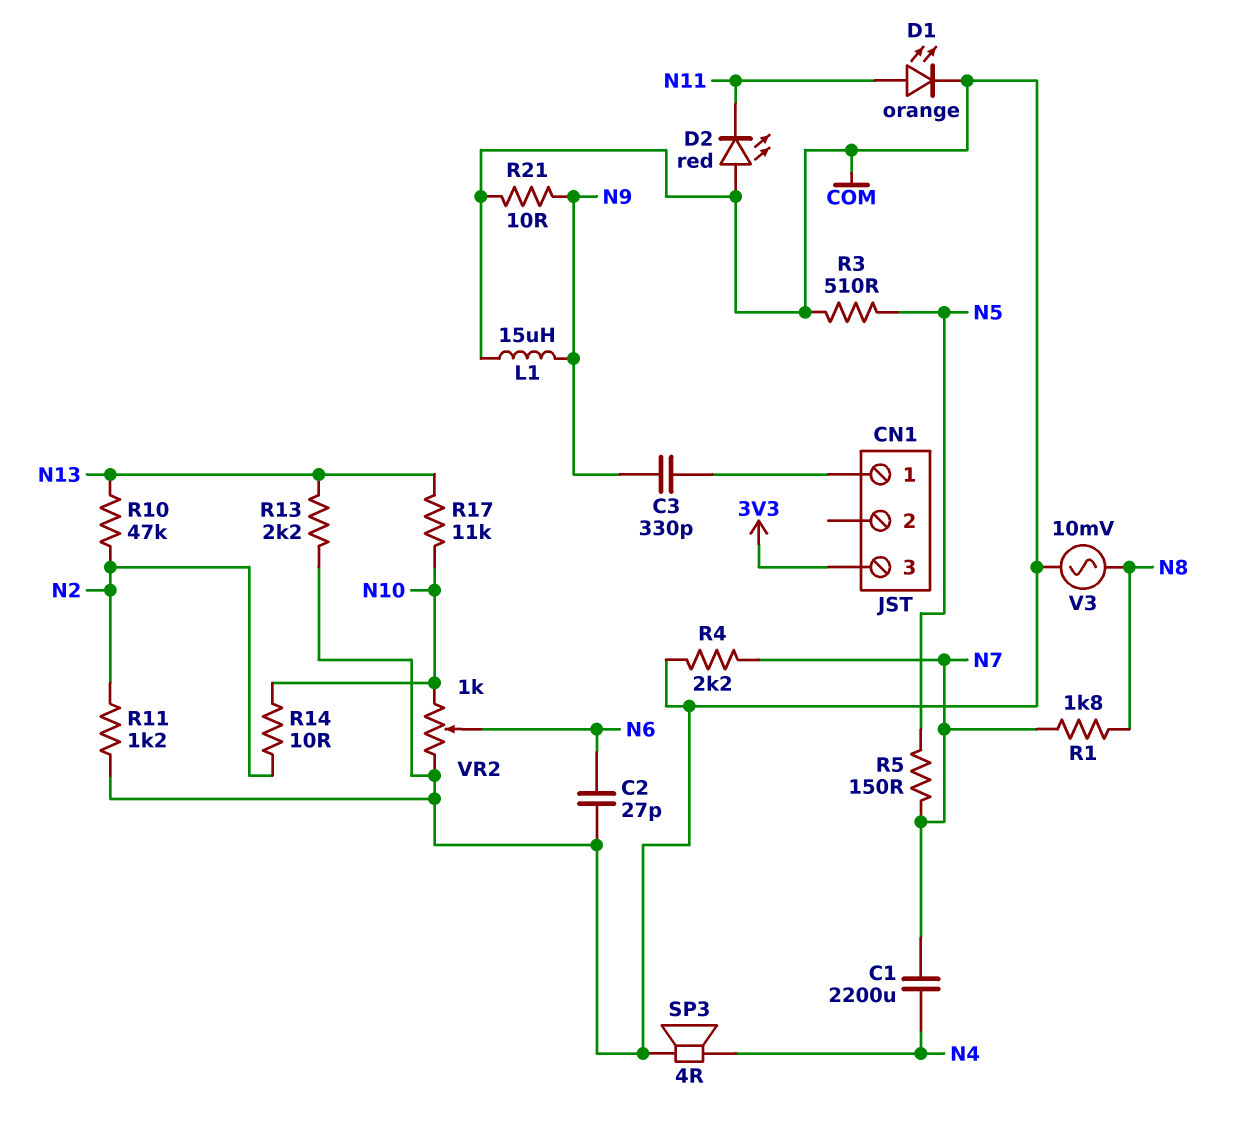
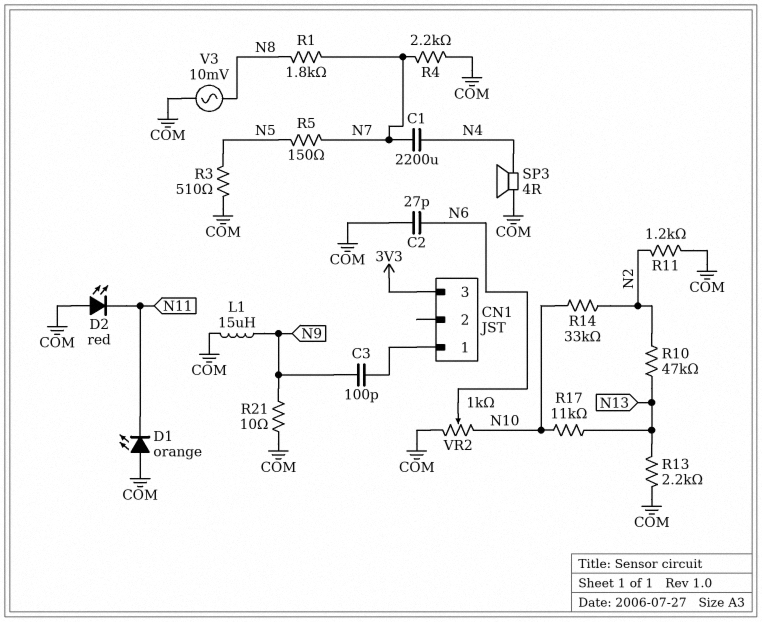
C3: 330pF (CN1/1, N9) -> 100pF (CN1/1, N9)
D1: LED orange (A N11, K COM) -> LED orange (A COM, K N11)
R14: 10 (N2, N10) -> 33k (N2, N10)

